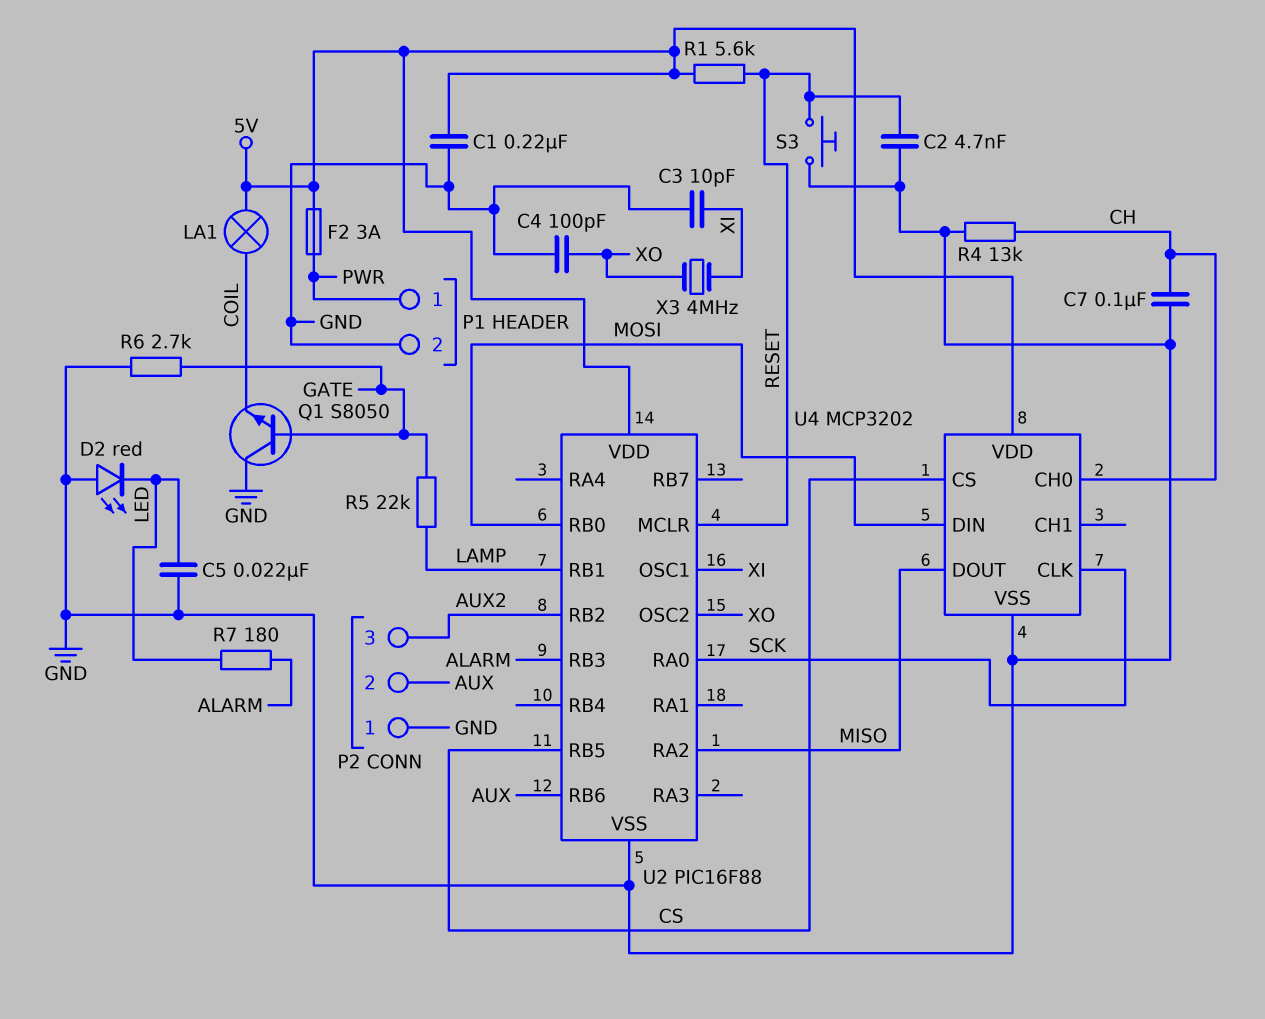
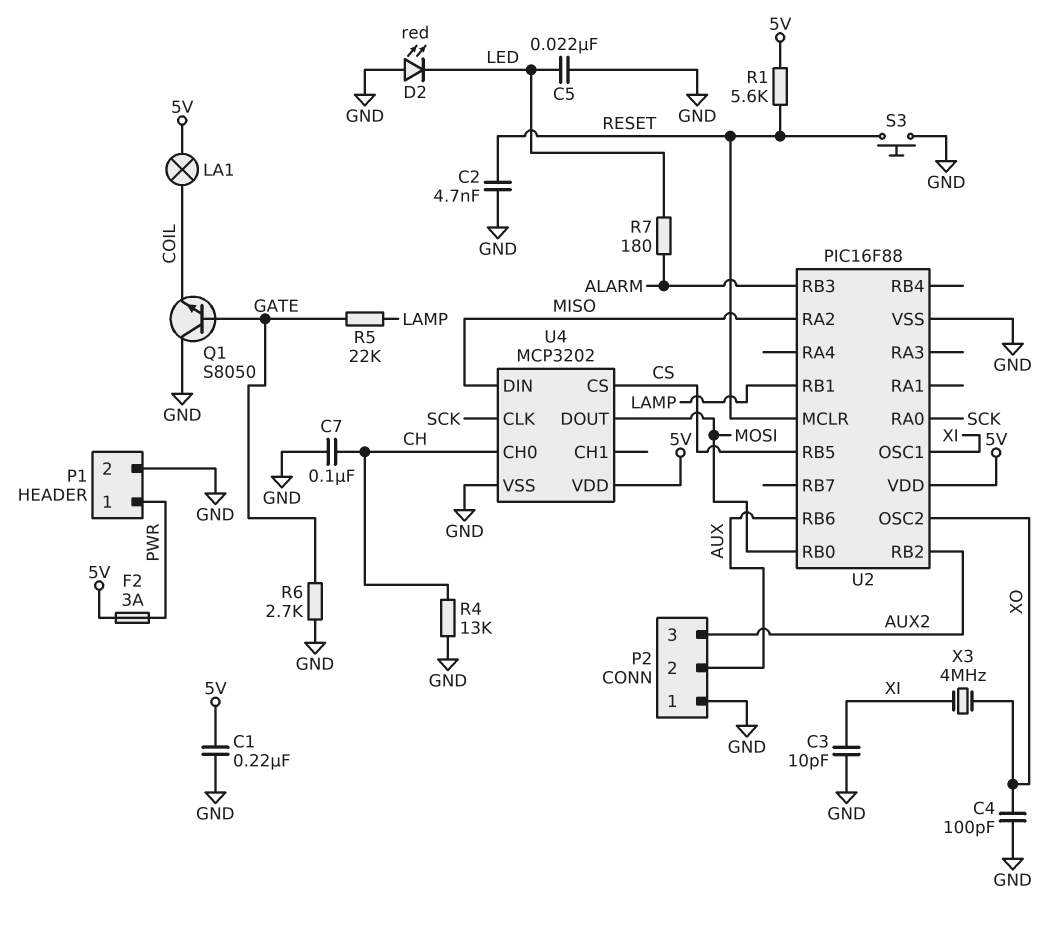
U4 pin DIN: MOSI -> MISO
U4 pin DOUT: MISO -> MOSI

